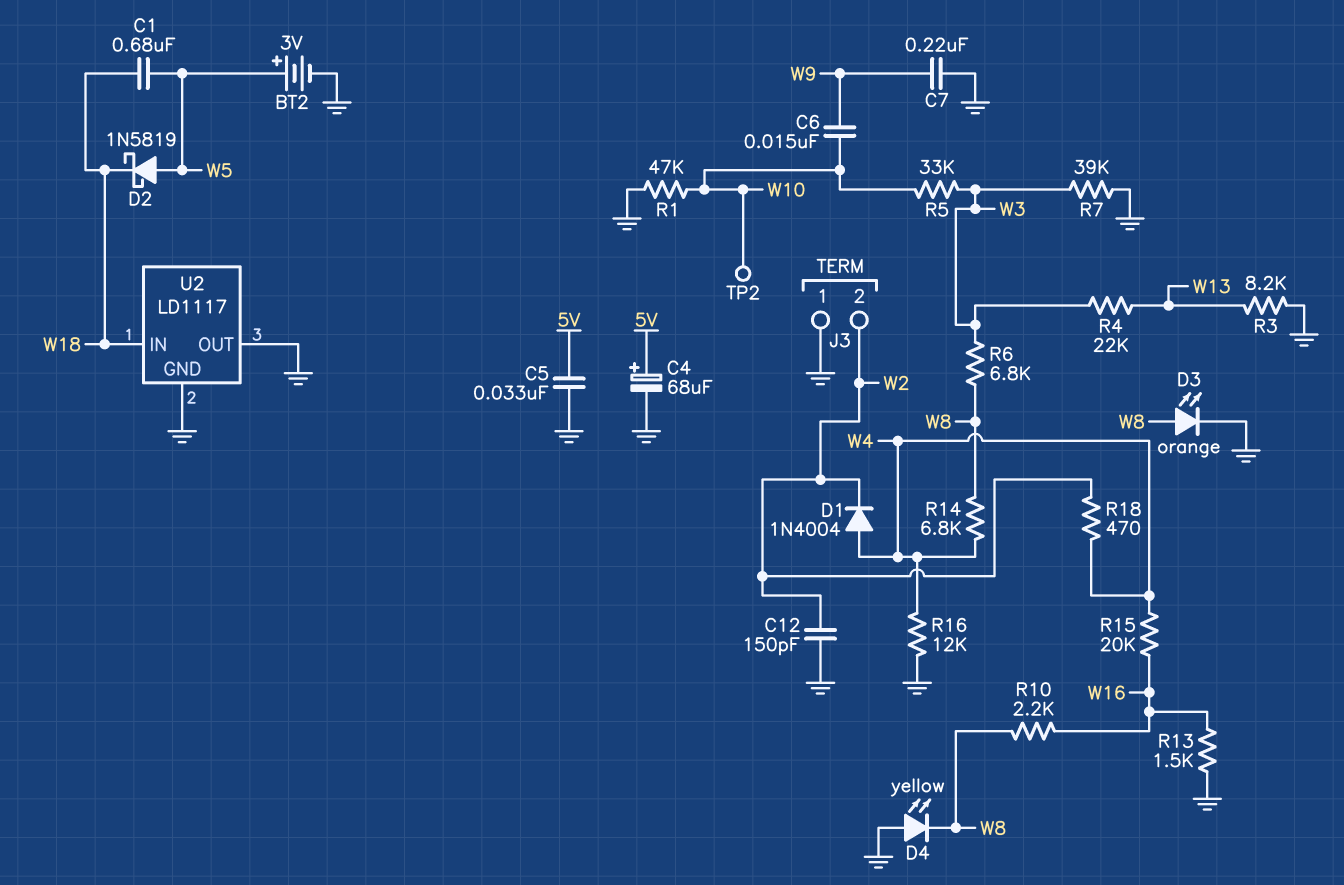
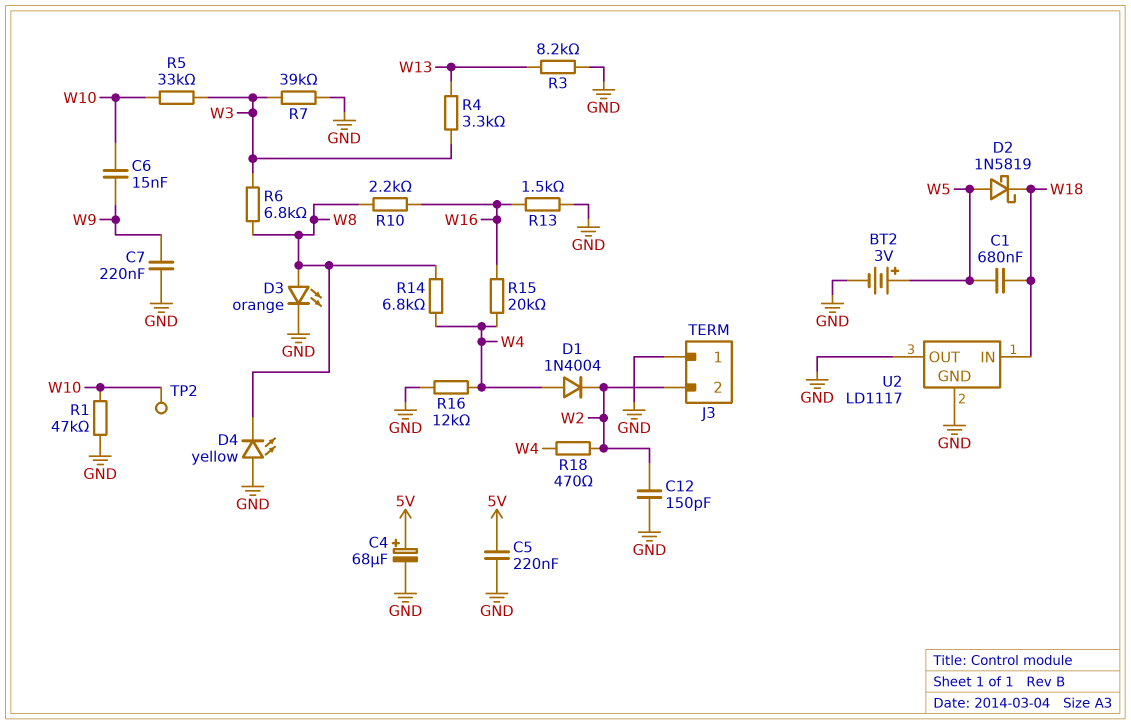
C5: 33nF (5V, GND) -> 220nF (5V, GND)
R4: 22k (W3, W13) -> 3.3k (W3, W13)

